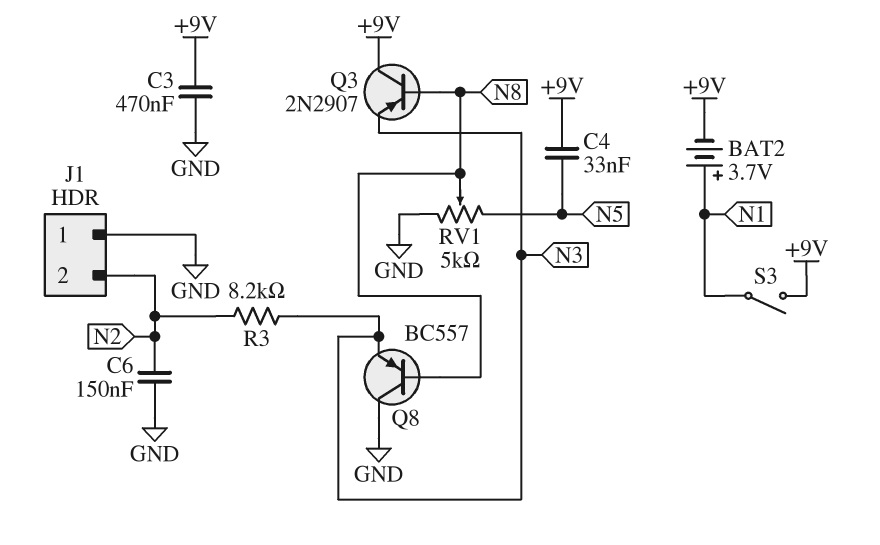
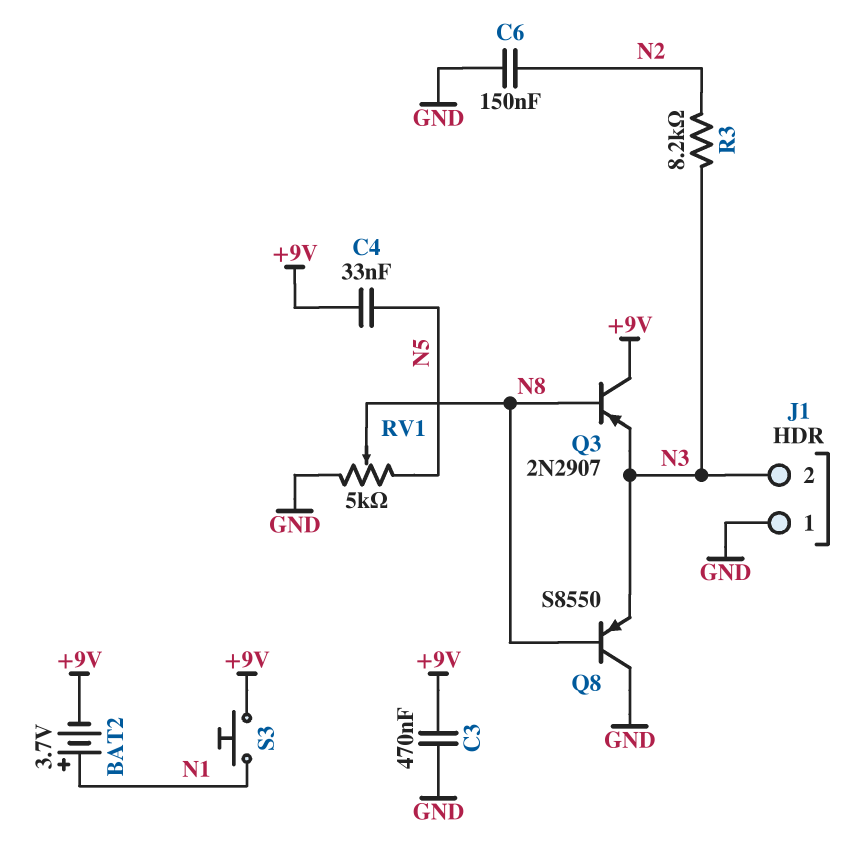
J1 pin 2: N2 -> N3
Q8: PNP BC557 (B N8, C GND, E N3) -> PNP S8550 (B N8, C GND, E N3)
S3: switch (+9V, N1) -> button (+9V, N1)

